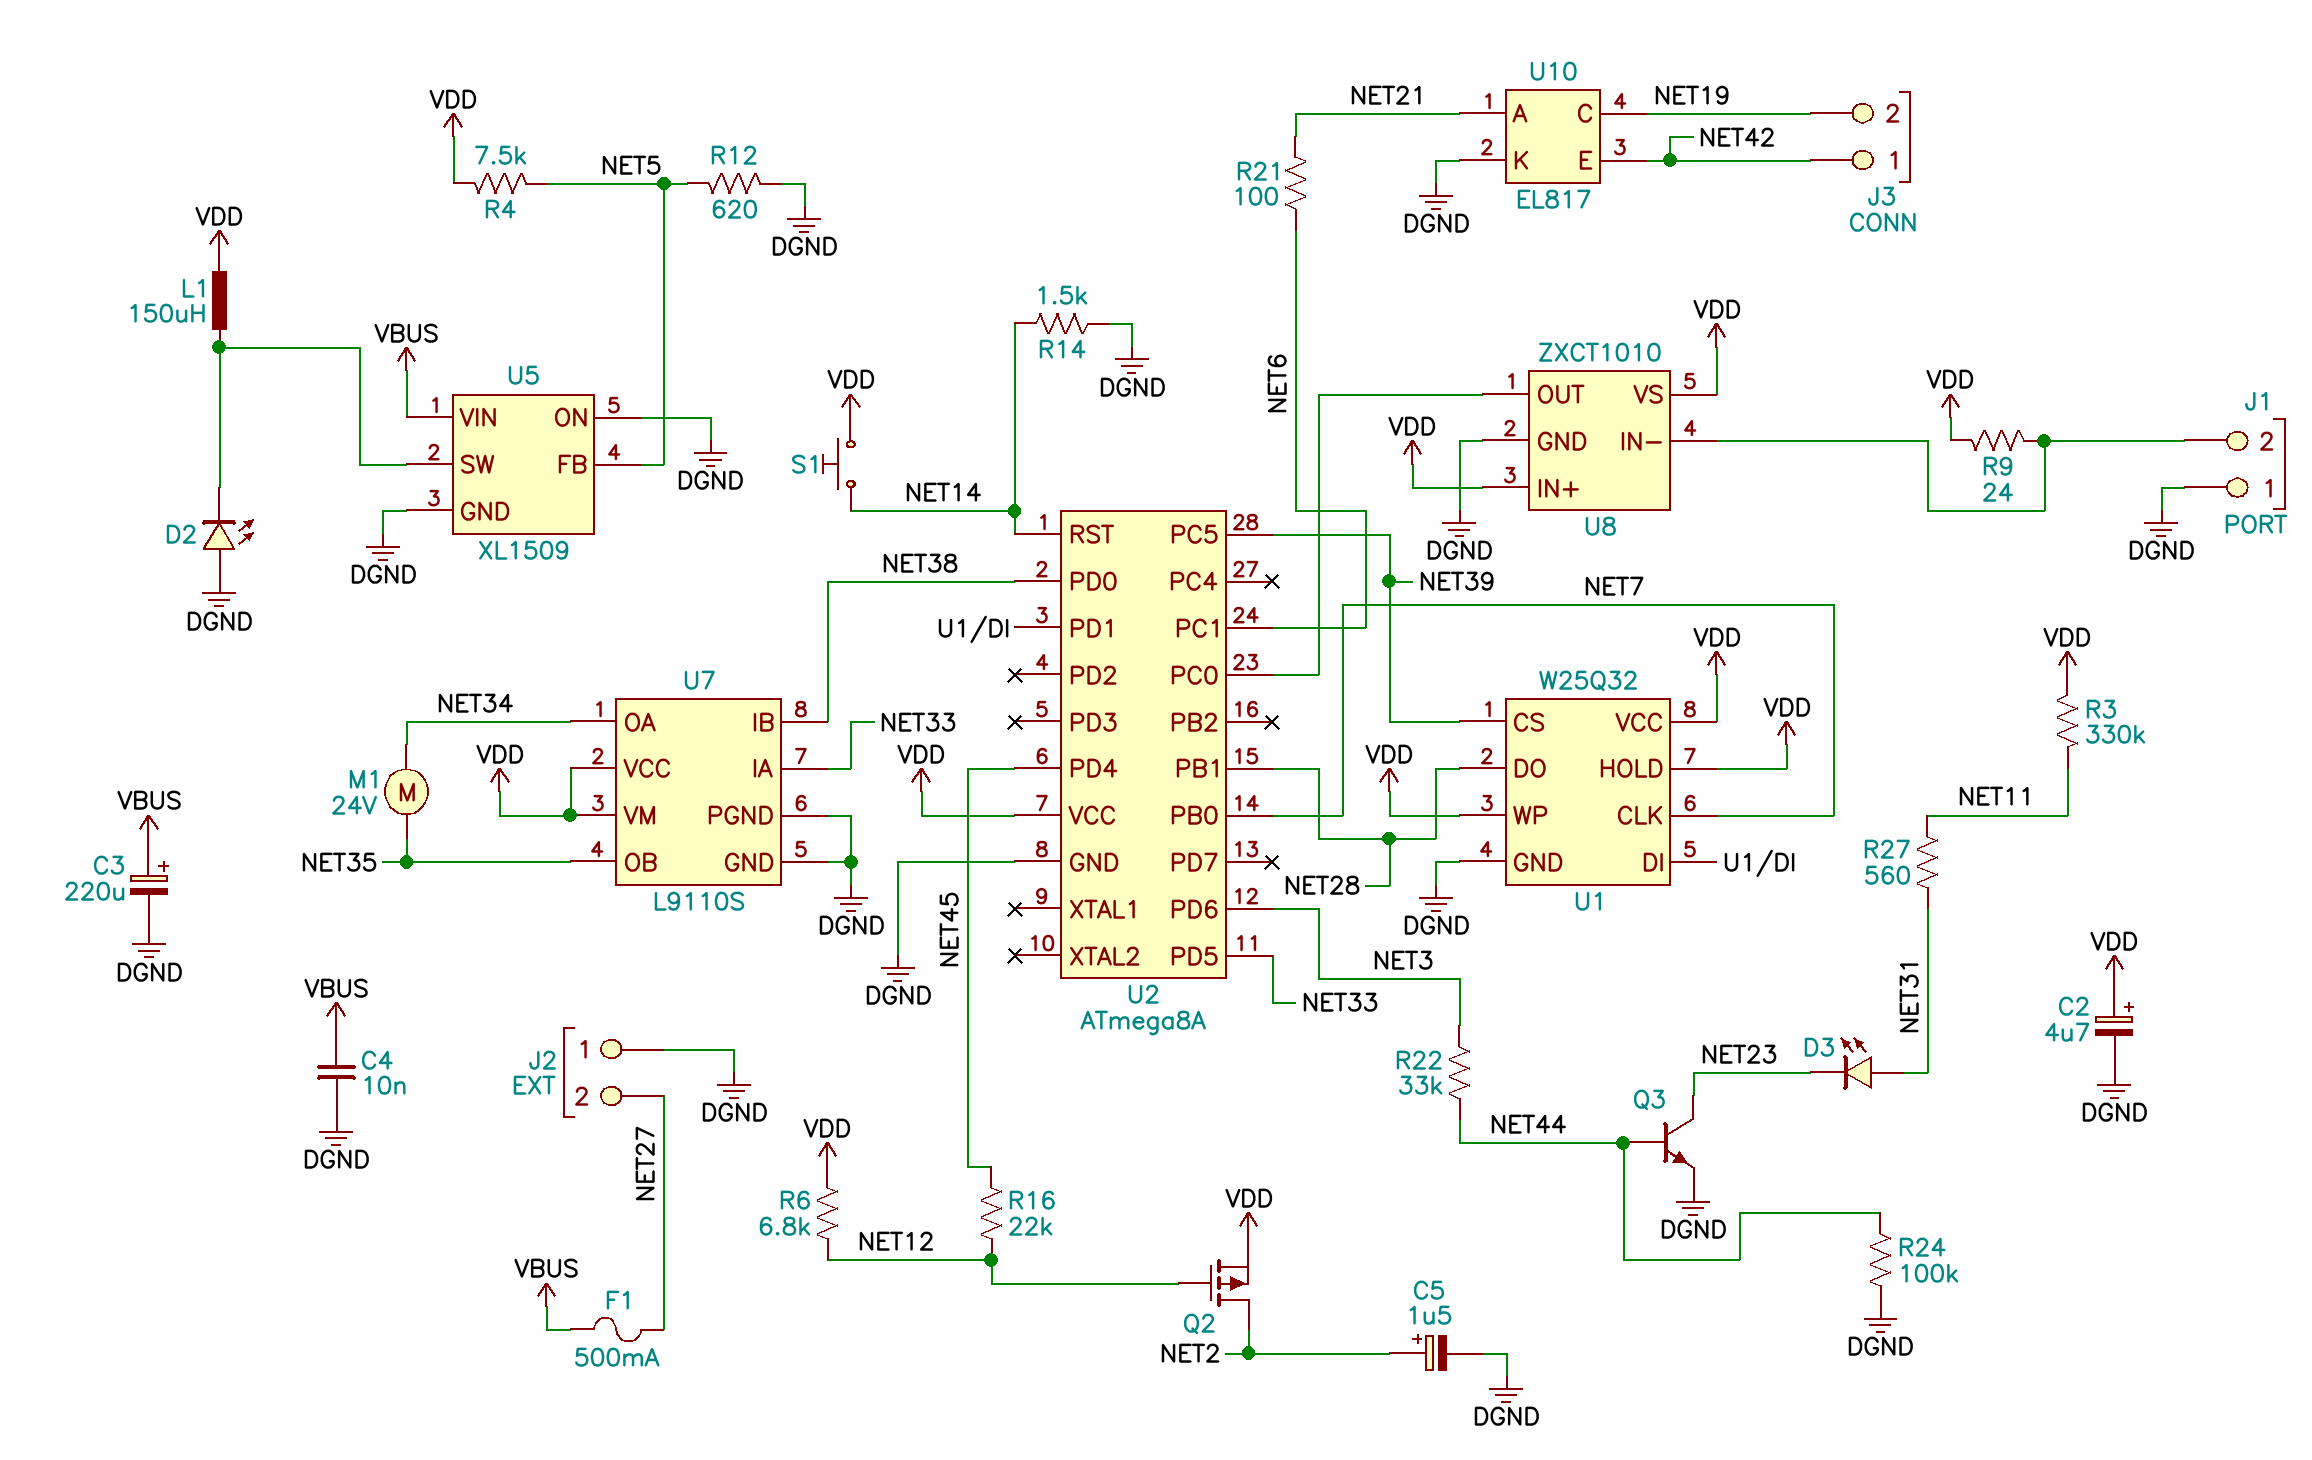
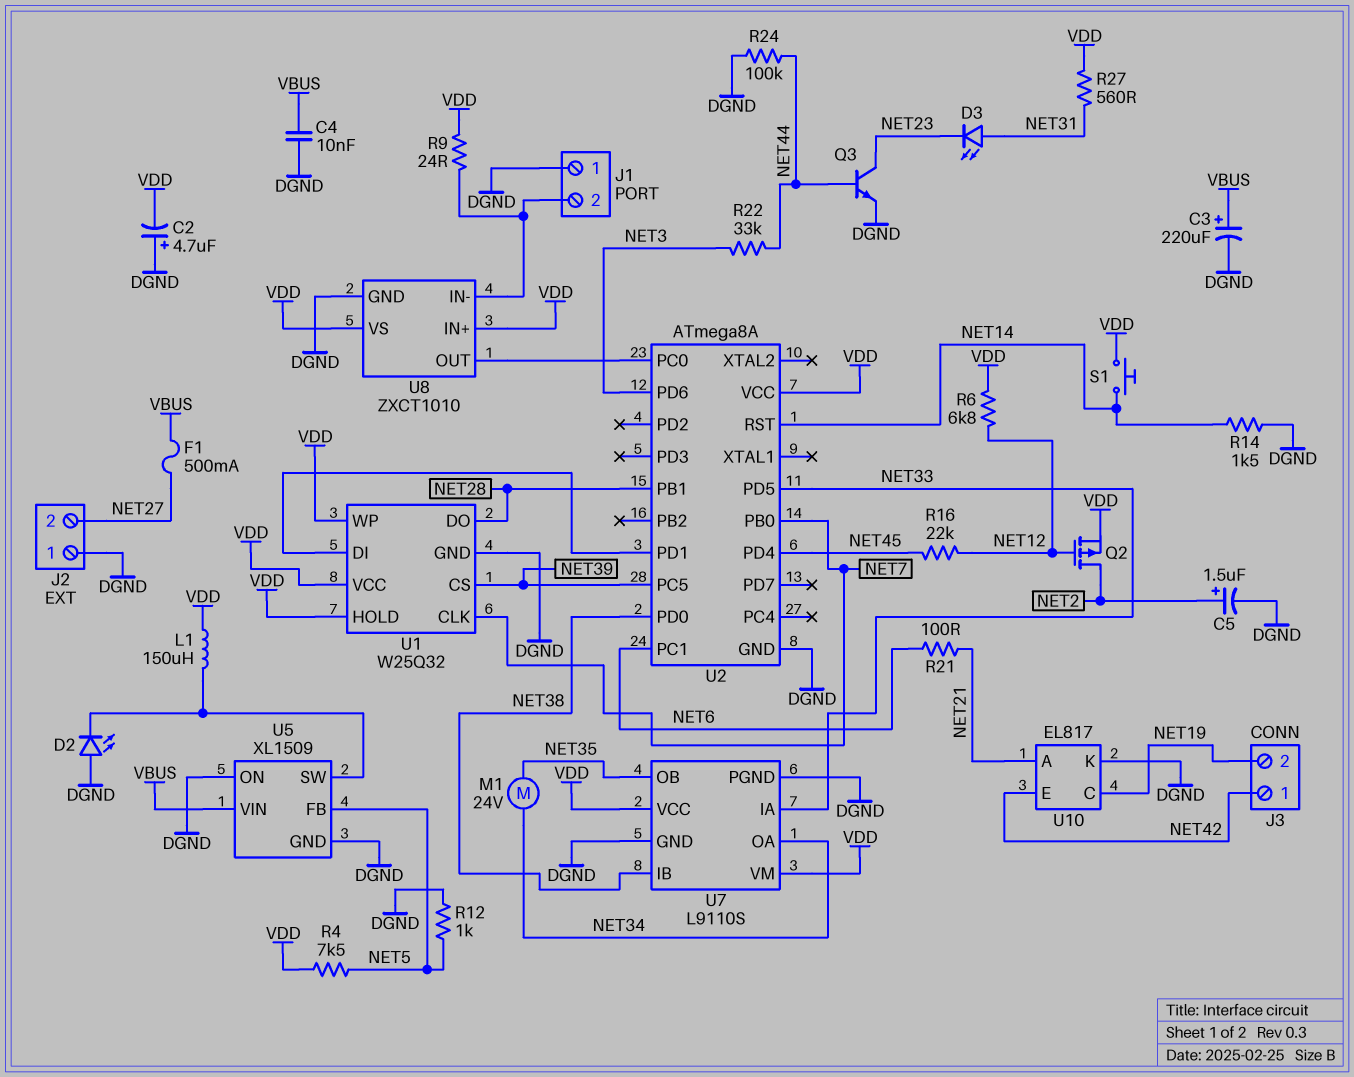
C2: 4.7uF (plus VDD, minus DGND) -> 4.7uF (plus DGND, minus VDD)
R3: 330k (NET11, VDD) -> none
R12: 620 (DGND, NET5) -> 1k (DGND, NET5)
R27: 560 (NET11, NET31) -> 560 (NET31, VDD)

